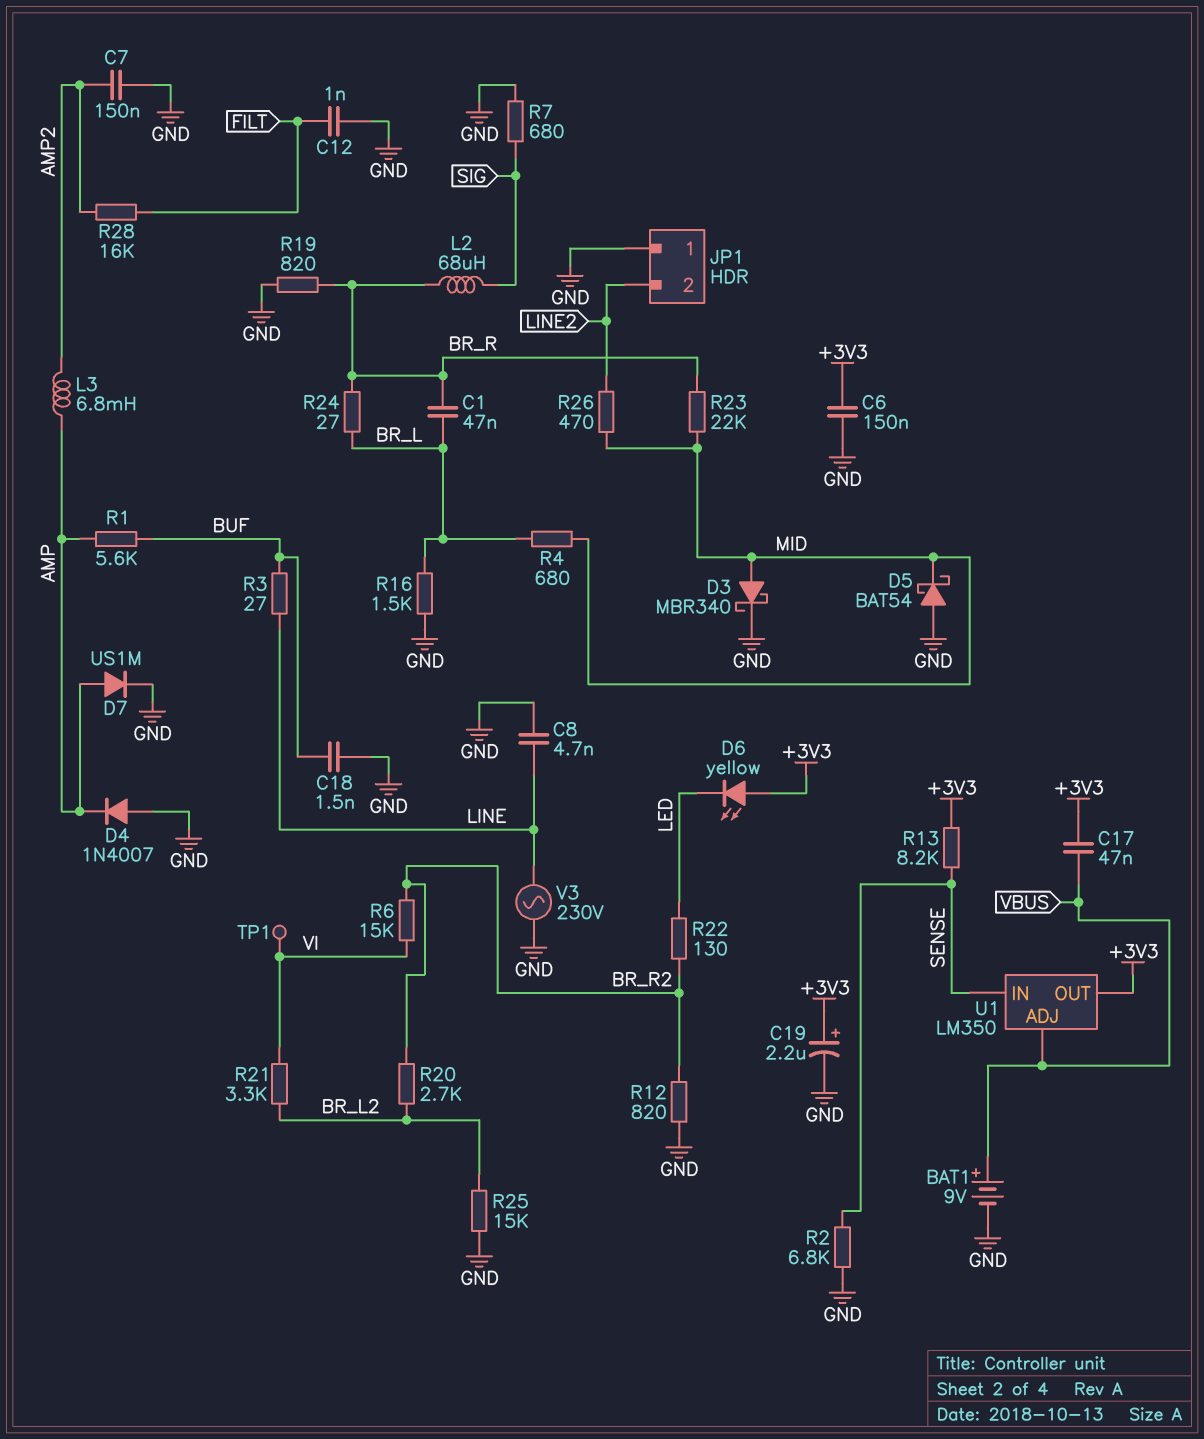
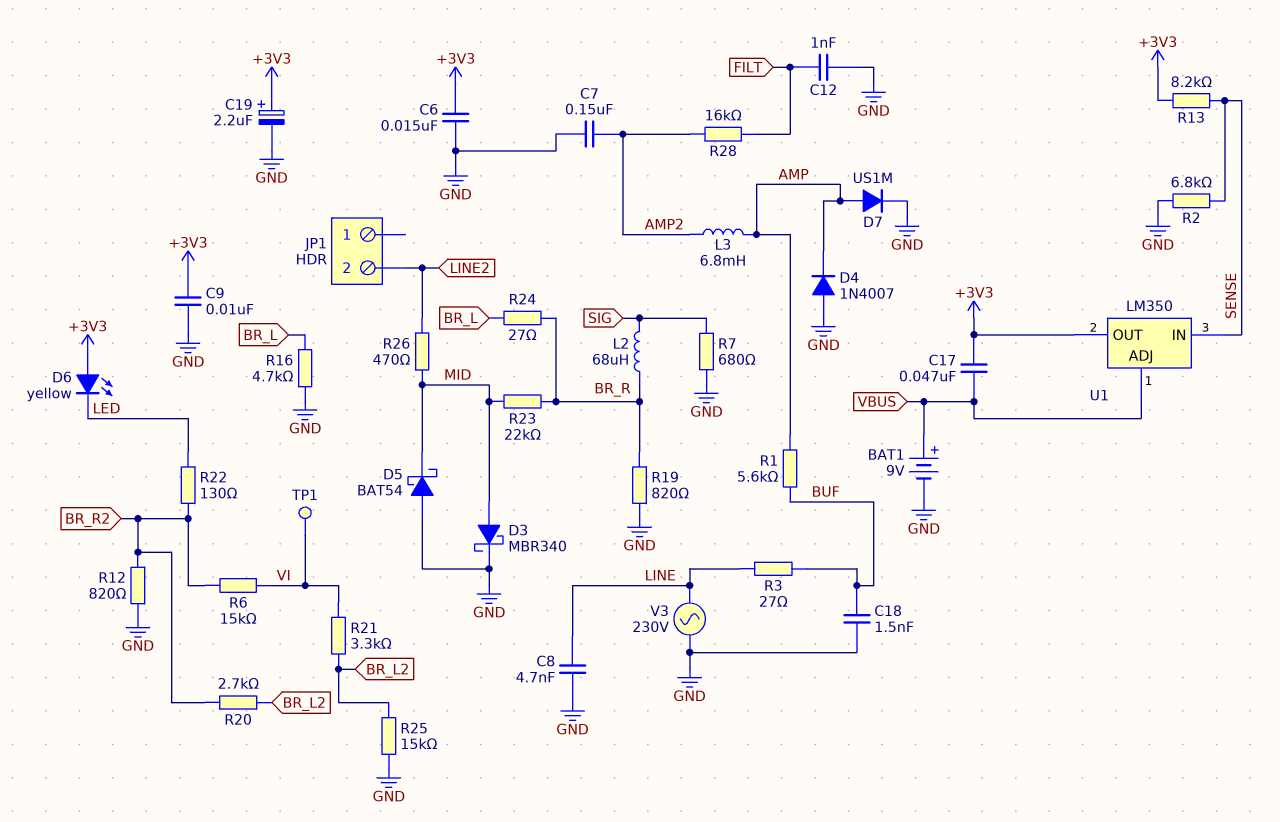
C1: 47nF (BR_L, BR_R) -> none
C6: 150nF (+3V3, GND) -> 15nF (+3V3, GND)
C9: none -> 10nF (+3V3, GND)
JP1 pin 1: GND -> none
R4: 680 (BR_L, MID) -> none
R16: 1.5k (BR_L, GND) -> 4.7k (BR_L, GND)

